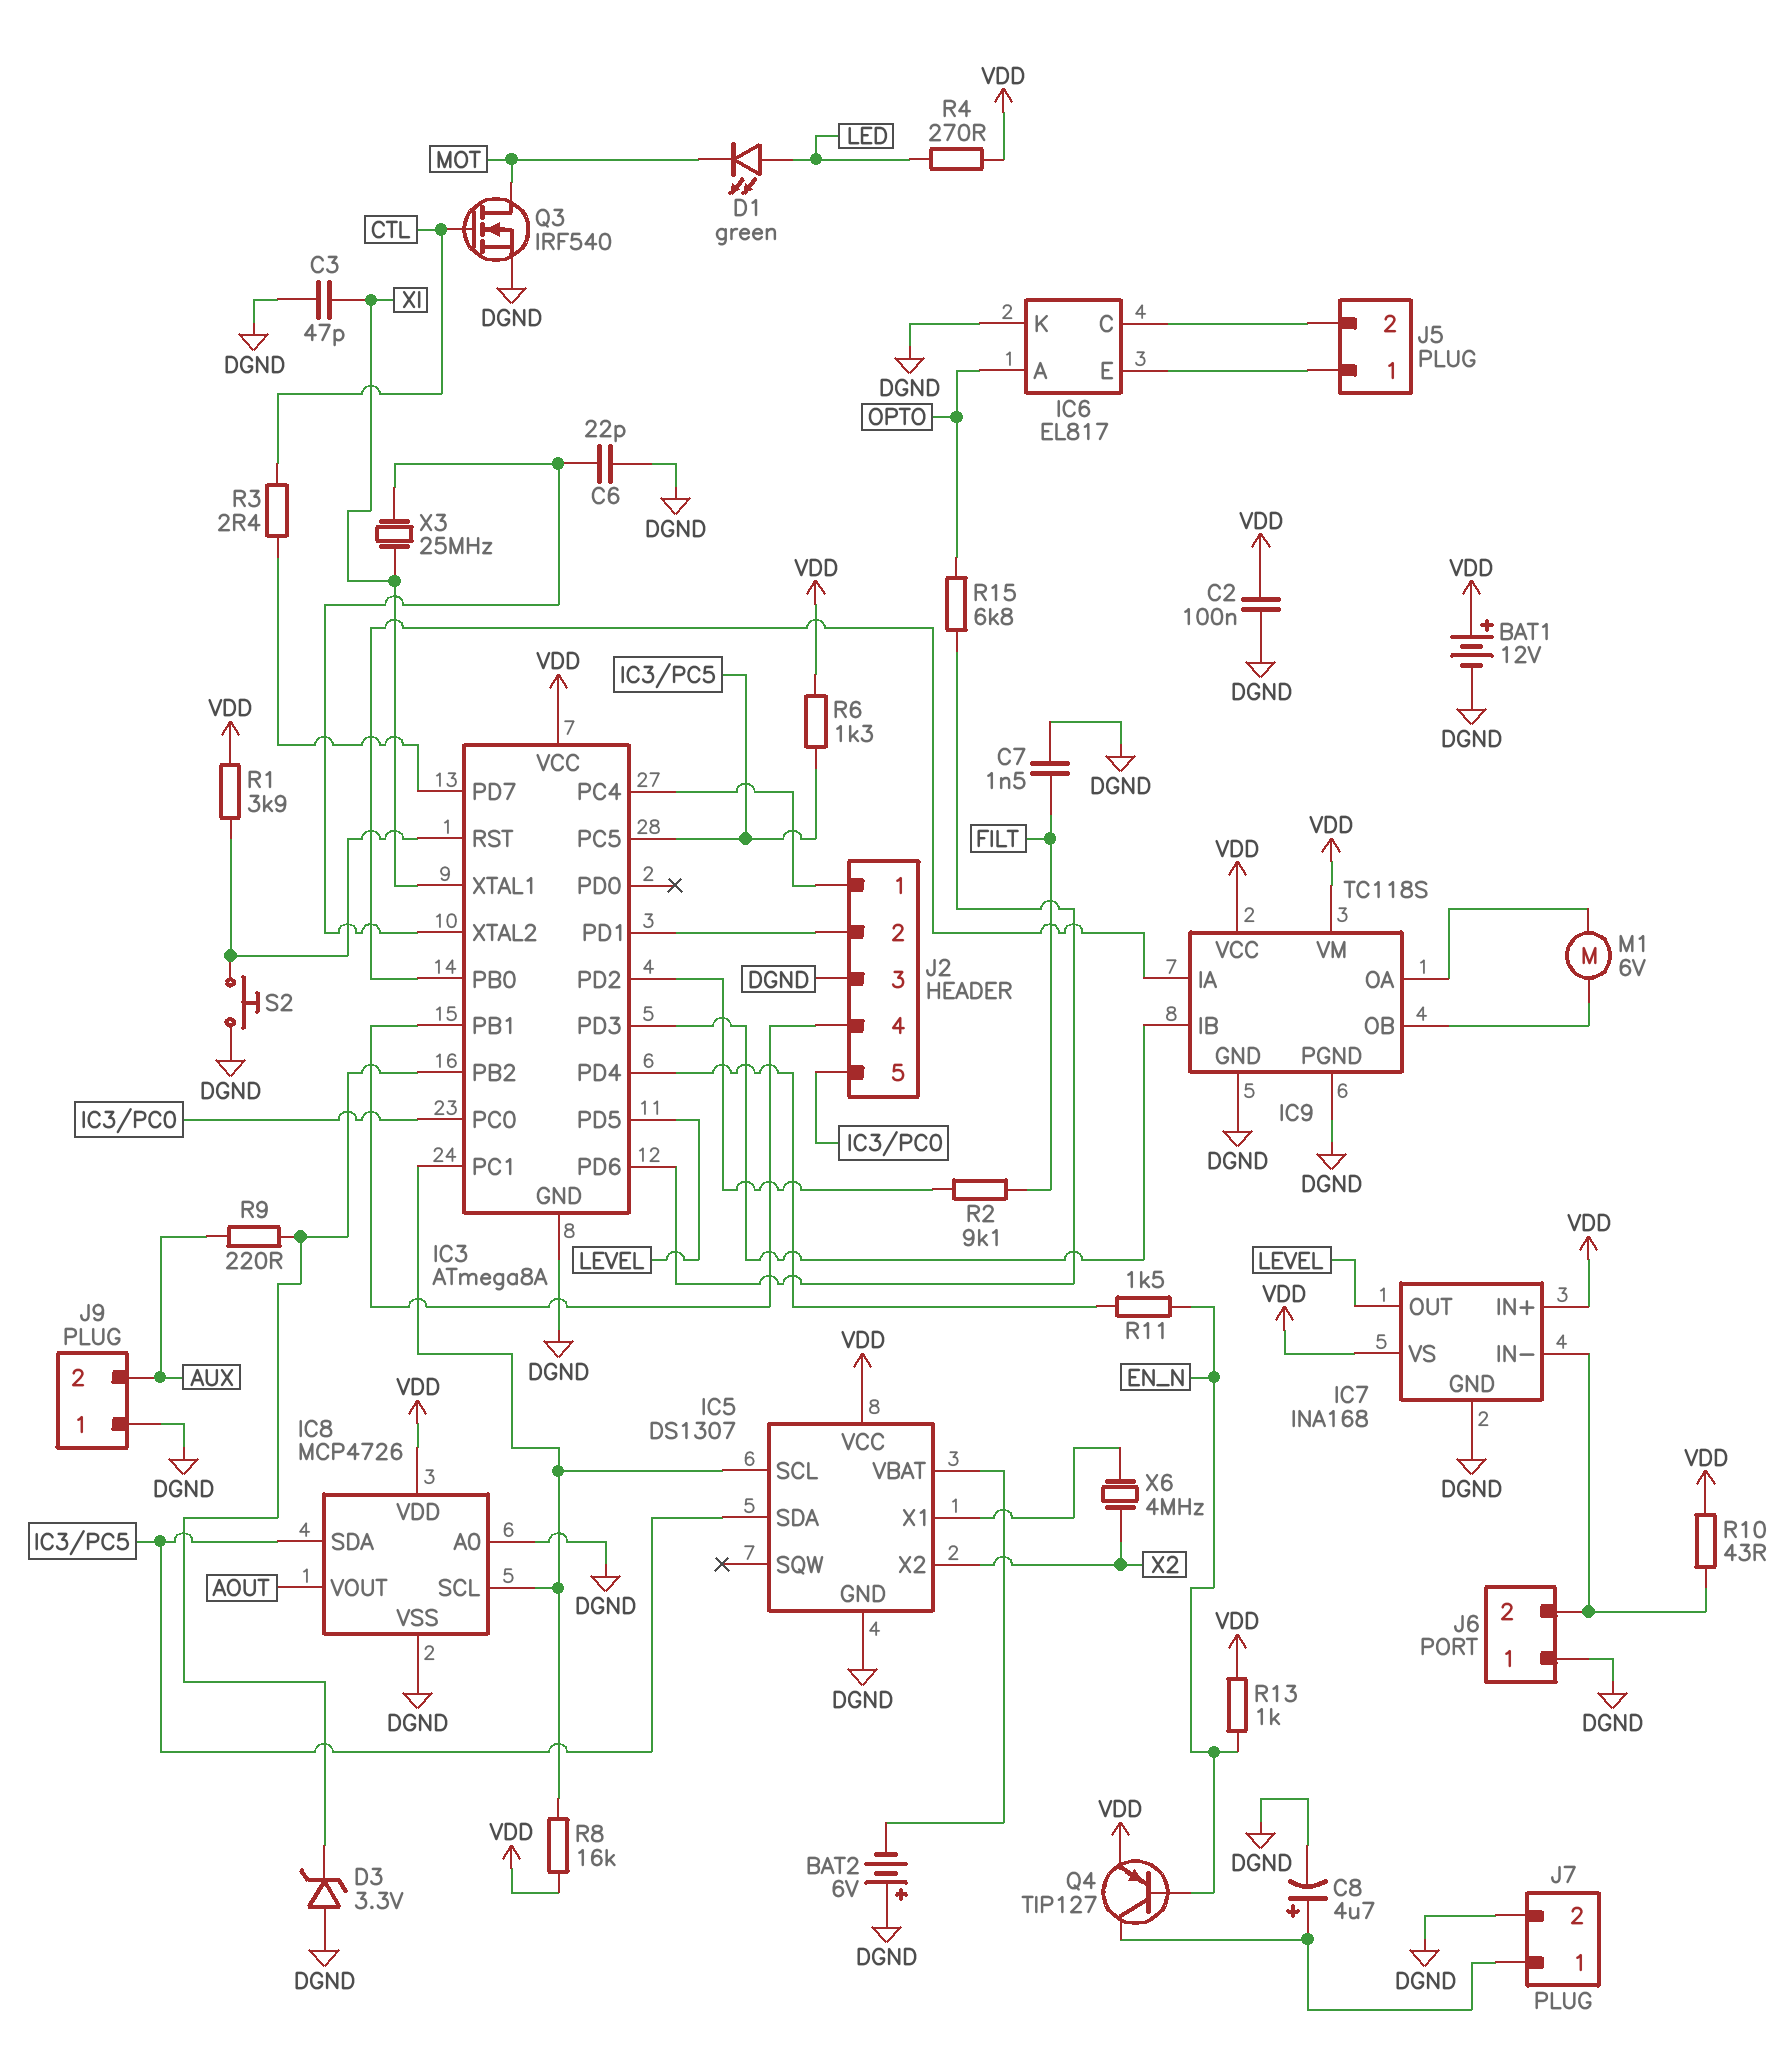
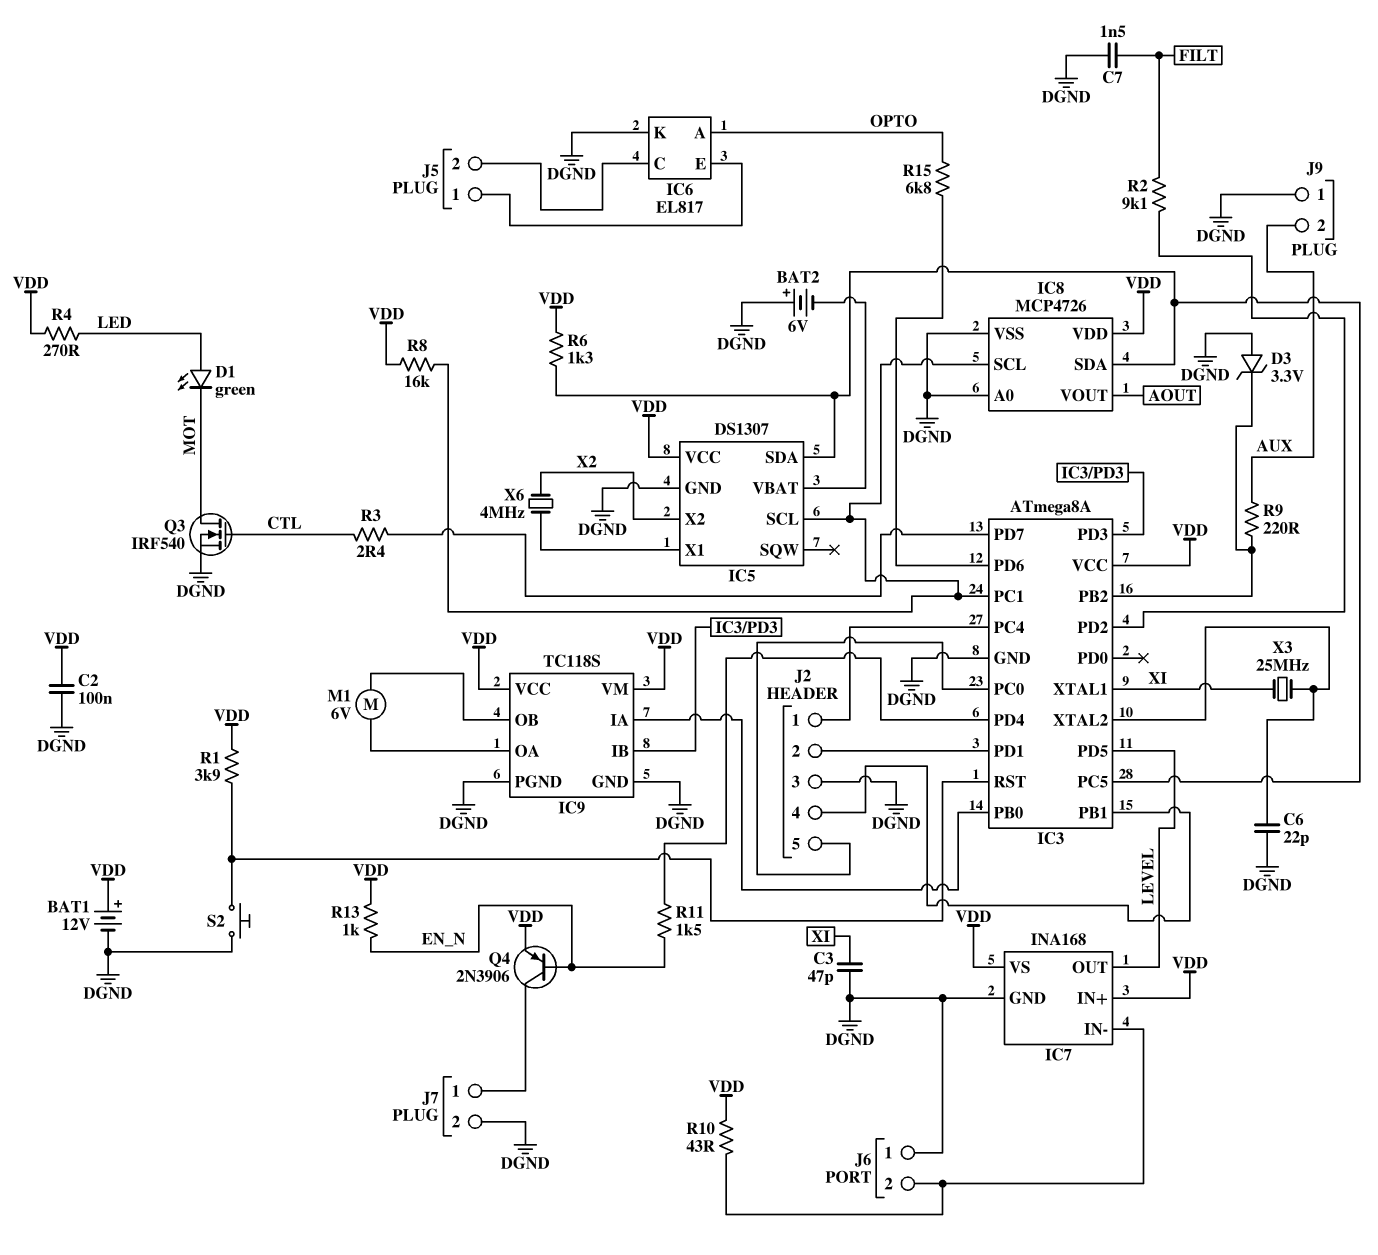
C8: 4.7uF (plus J7/1, minus DGND) -> none
Q4: PNP TIP127 (B EN_N, C J7/1, E VDD) -> PNP 2N3906 (B EN_N, C J7/1, E VDD)

